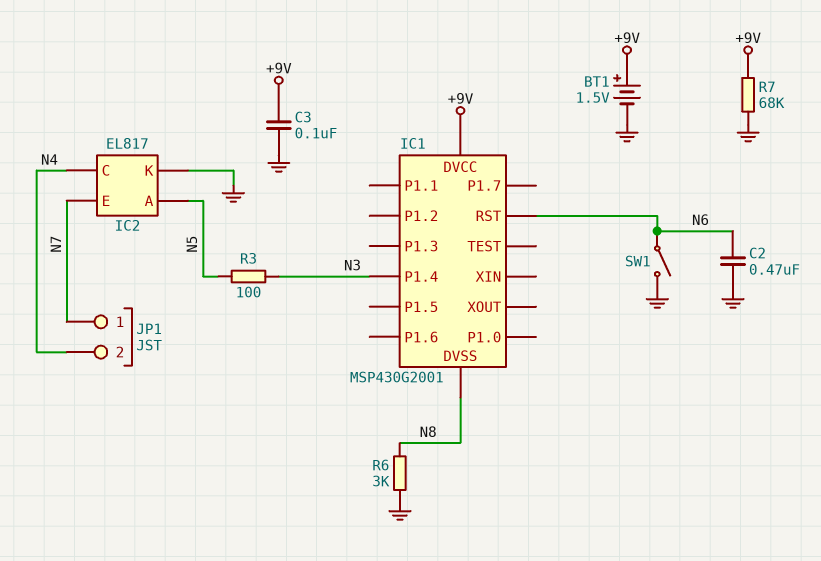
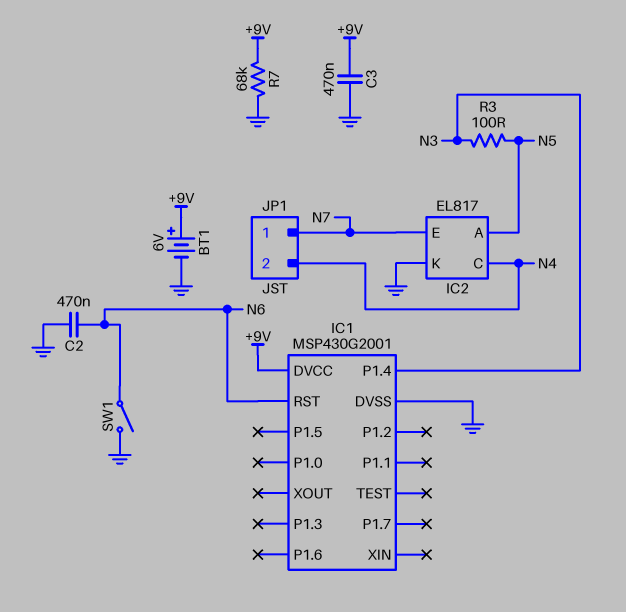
BT1: 1.5V (plus +9V, minus GND) -> 6V (plus +9V, minus GND)
C3: 100nF (+9V, GND) -> 470nF (+9V, GND)
IC1 pin DVSS: N8 -> GND
R6: 3k (GND, N8) -> none

